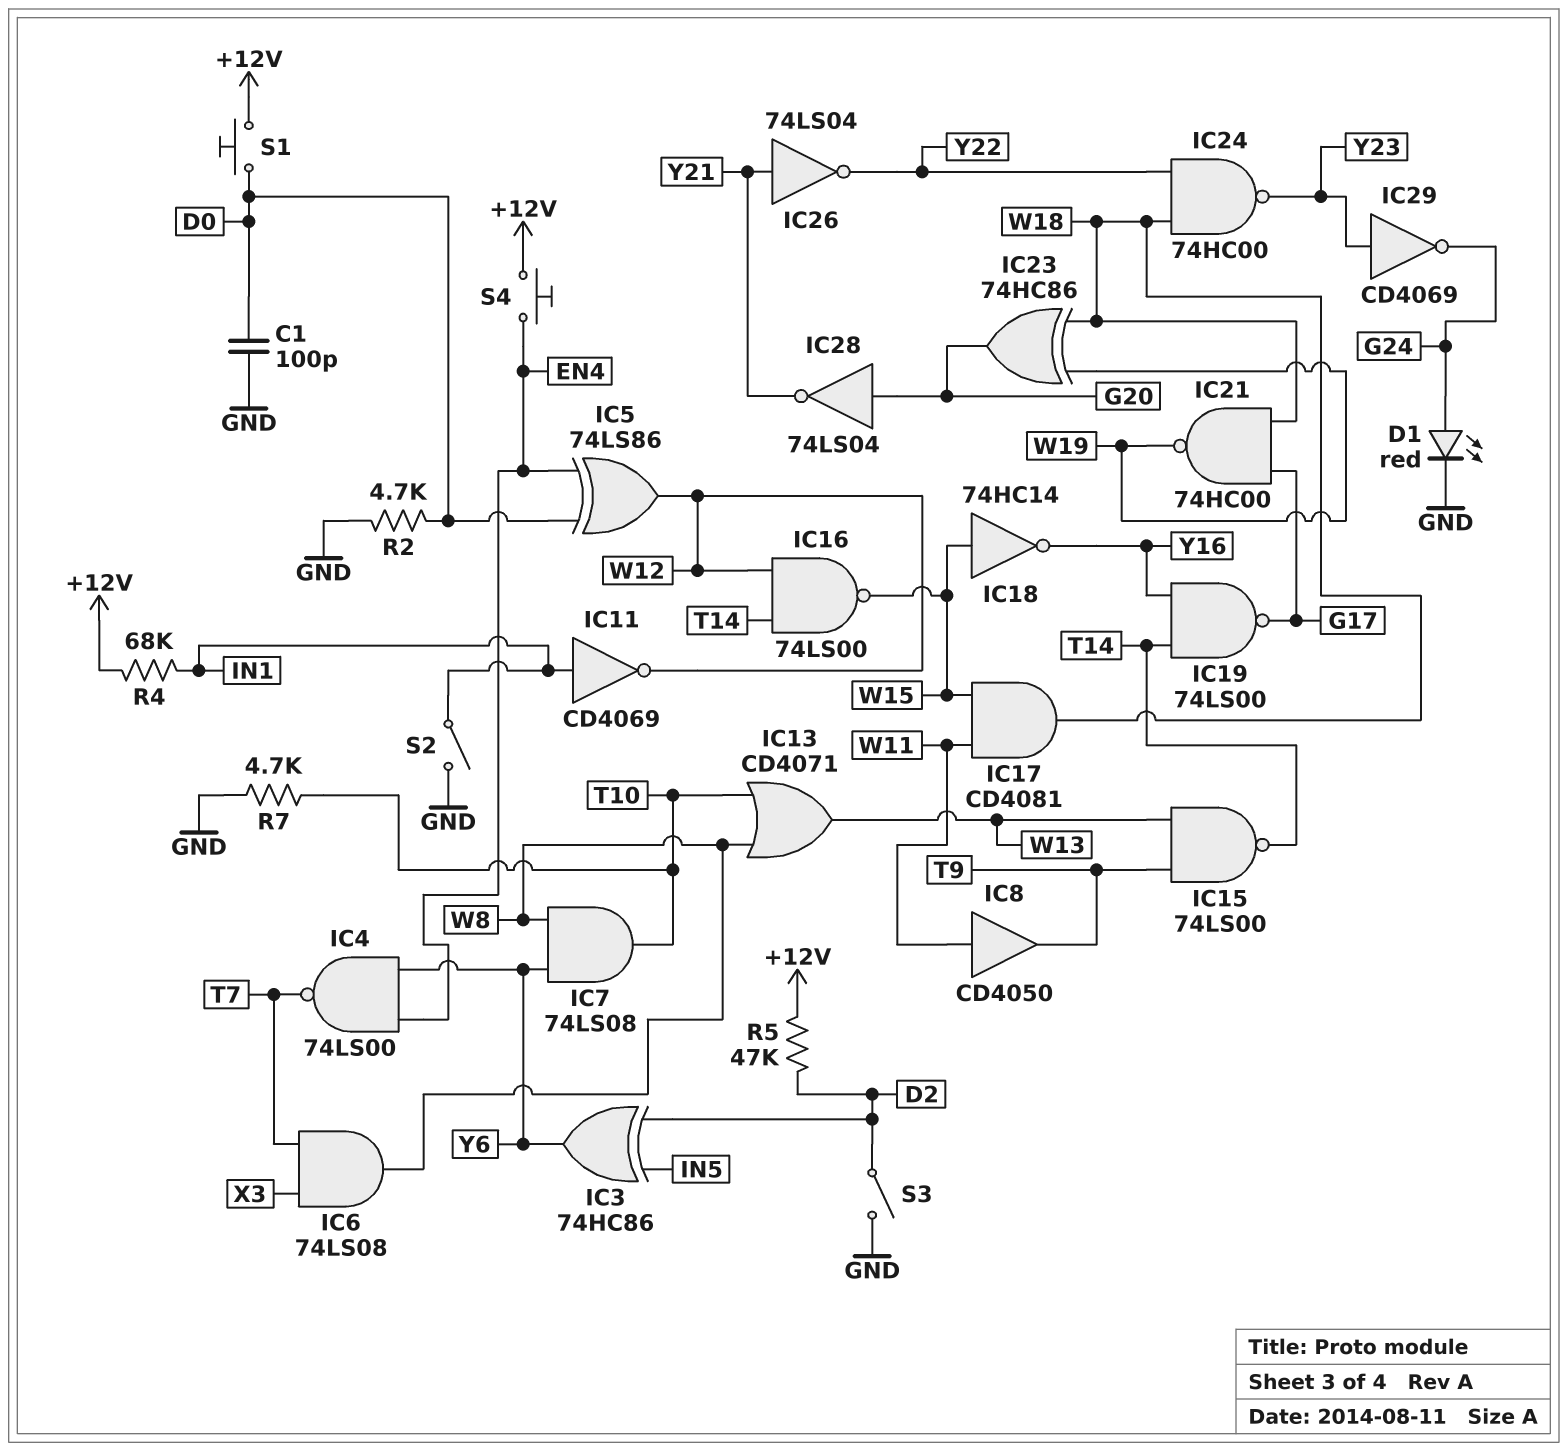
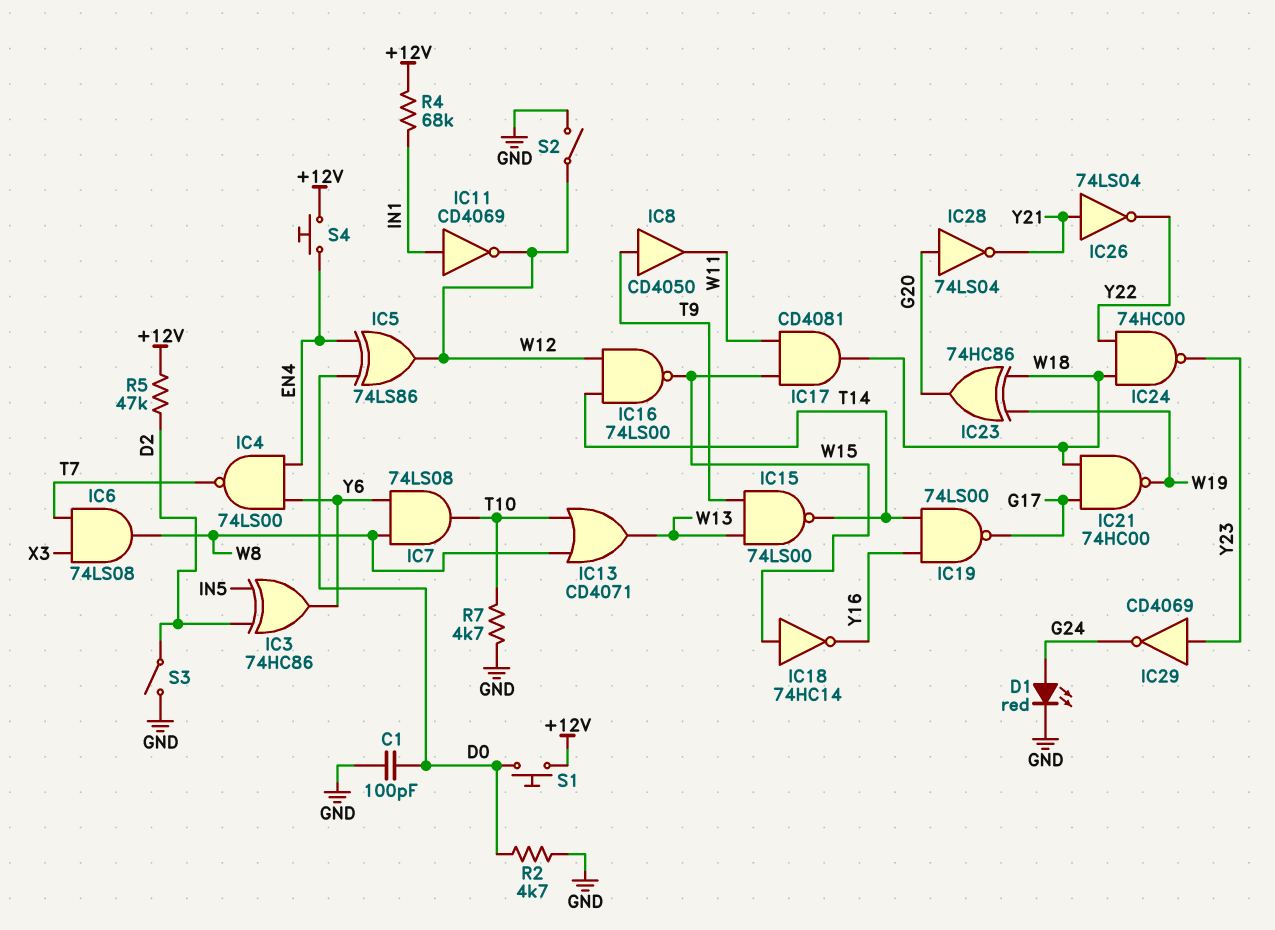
IC8: buffer CD4050 (in W11, out T9) -> buffer CD4050 (in T9, out W11)
S2: switch (GND, IN1) -> switch (GND, W12)

